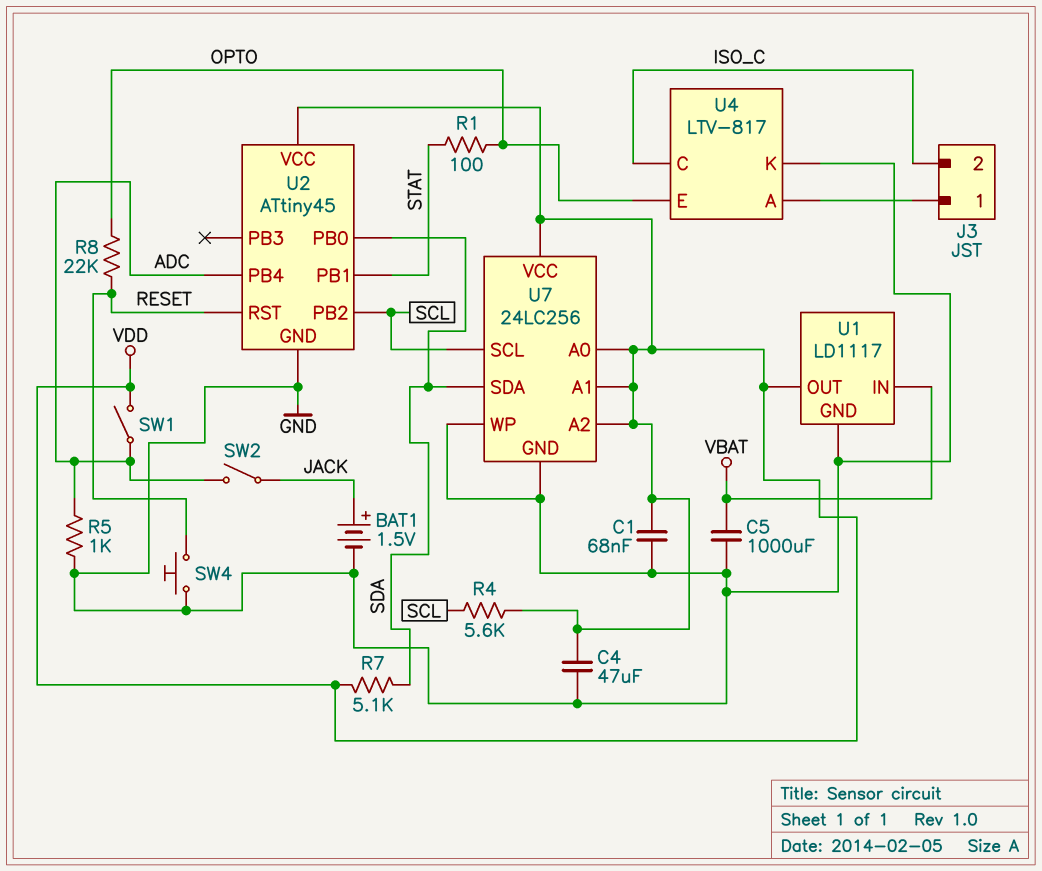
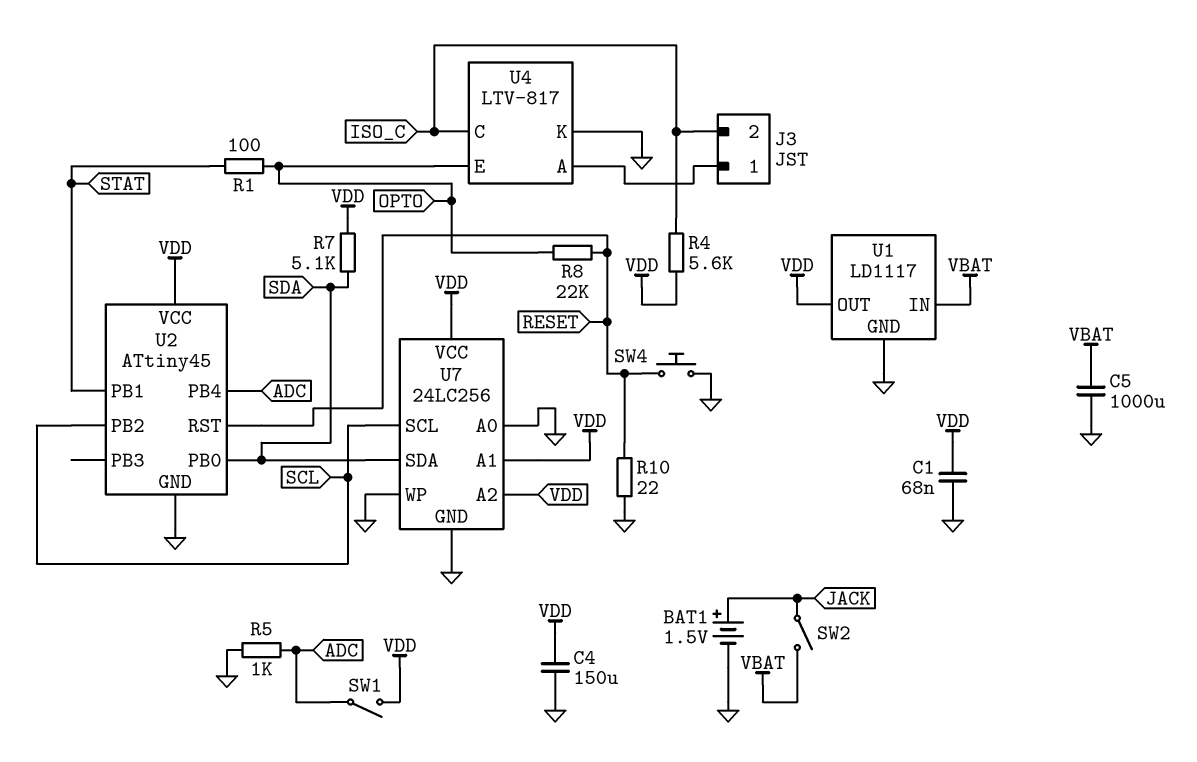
C4: 47uF (GND, VDD) -> 150uF (GND, VDD)
R4: 5.6k (SCL, VDD) -> 5.6k (ISO_C, VDD)
R10: none -> 22 (GND, RESET)
SW2: switch (ADC, JACK) -> switch (JACK, VBAT)
U7 pin A0: VDD -> GND

